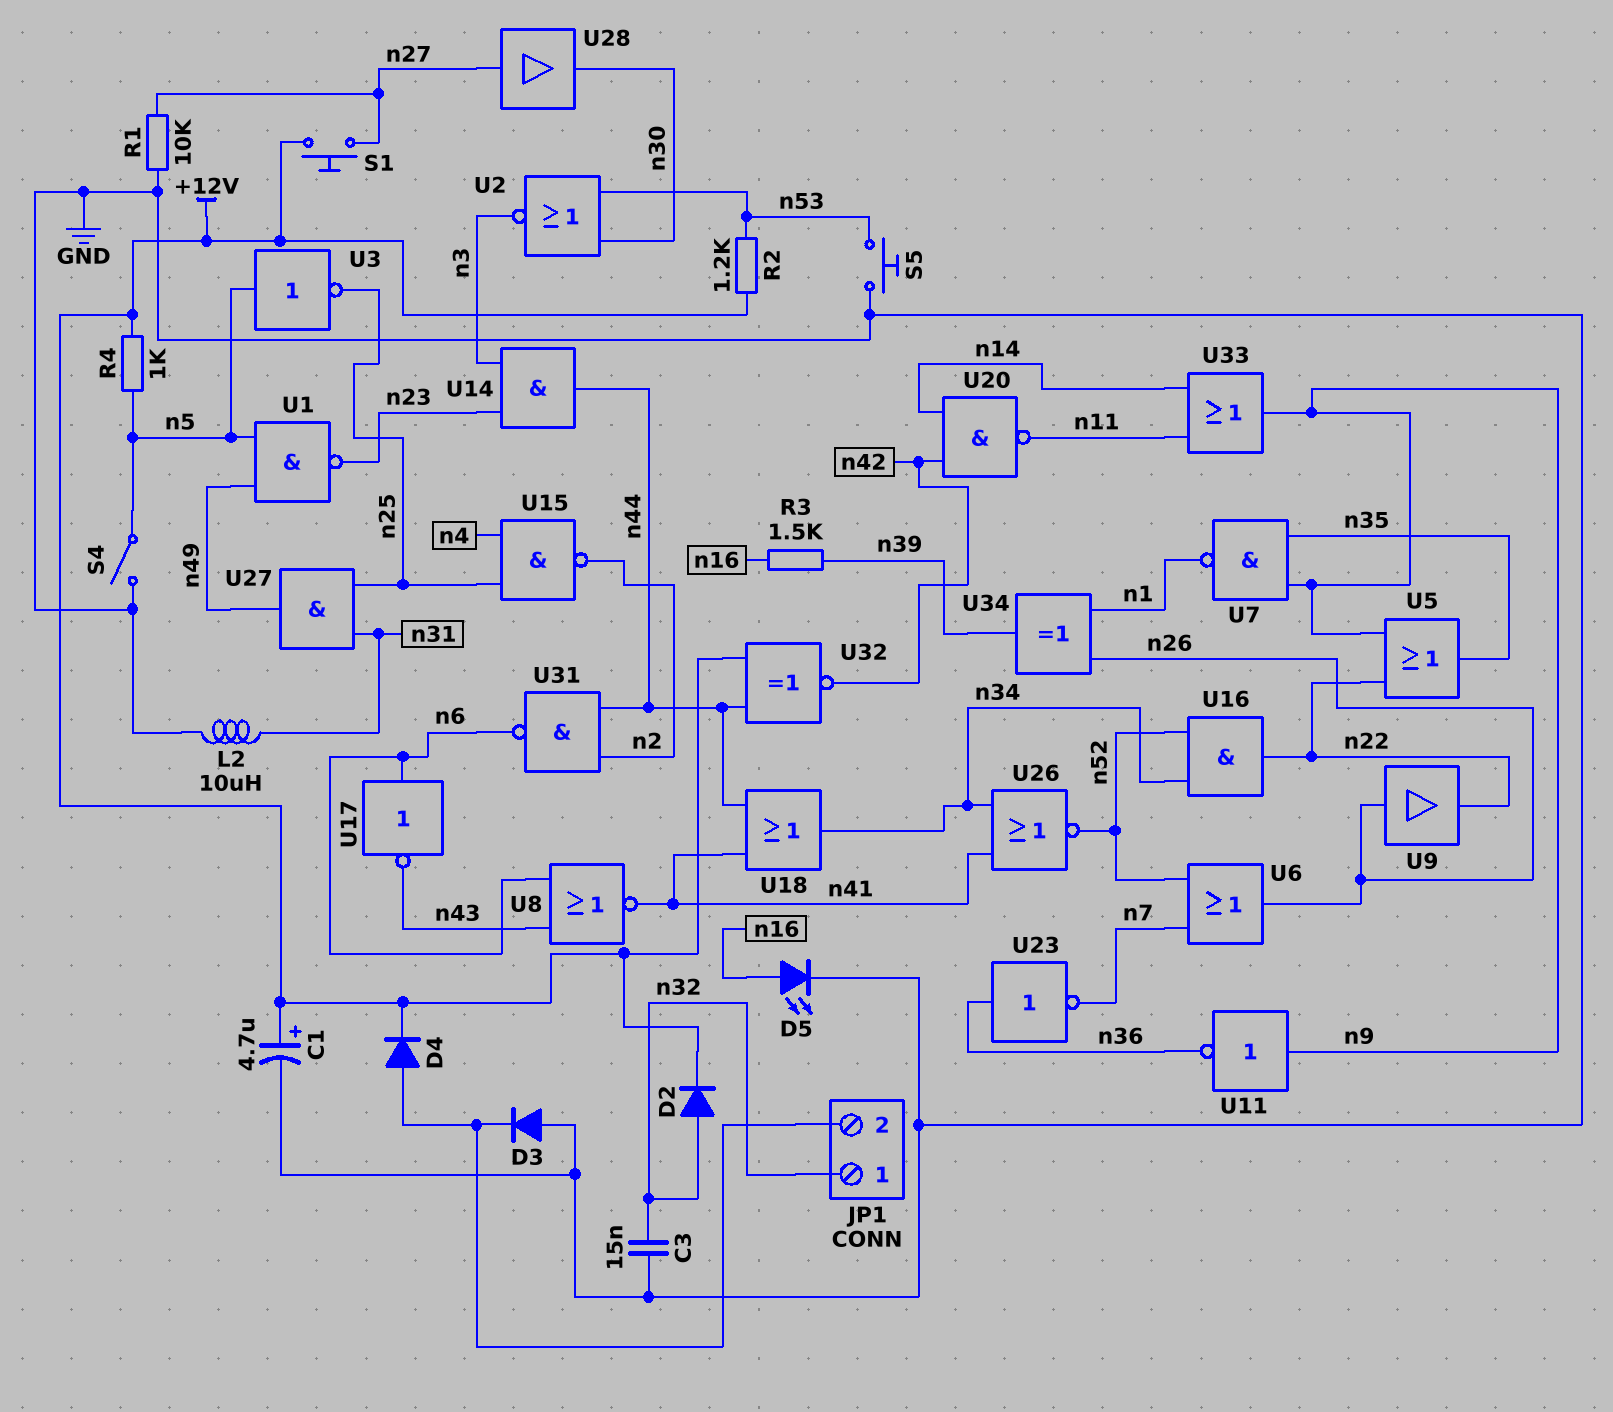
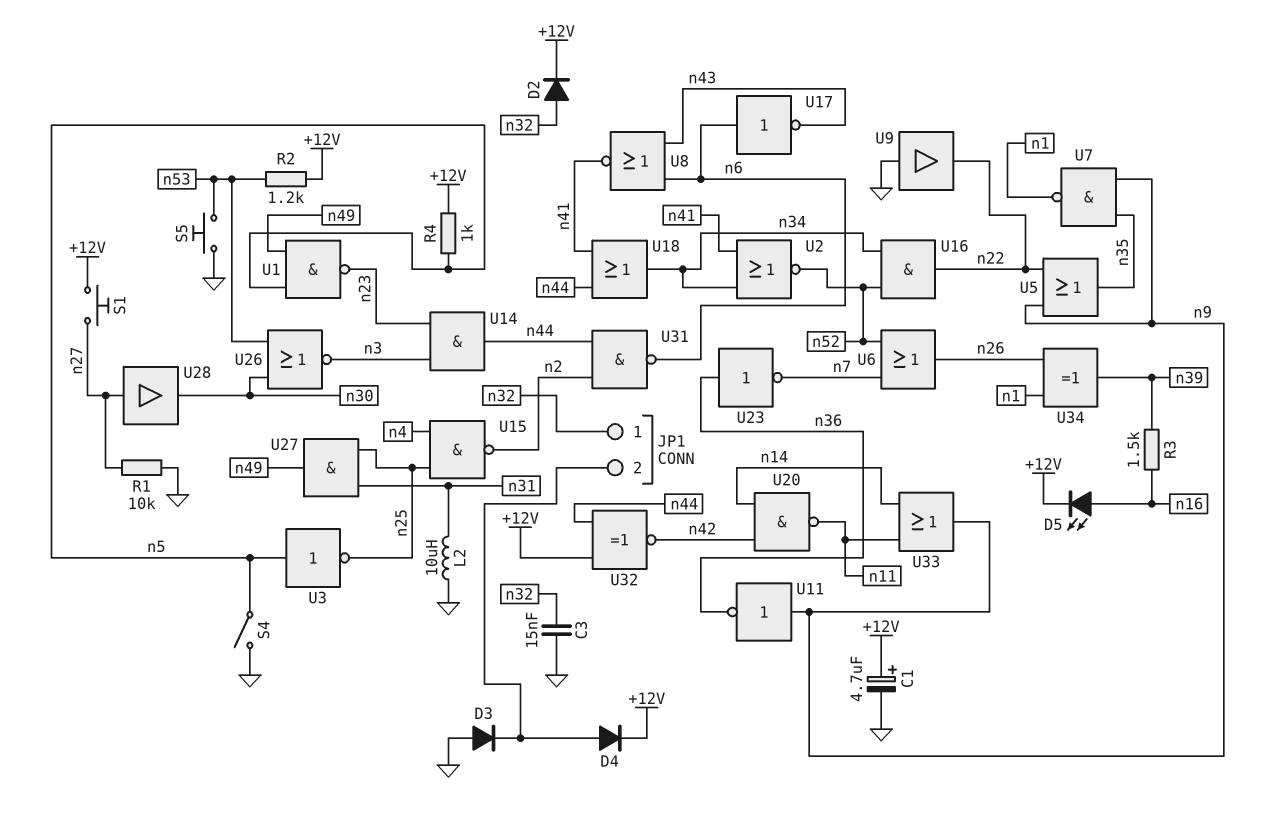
D5: LED (A n16, K GND) -> LED (A n16, K +12V)
U2: NOR (in n30, in n53, out n3) -> NOR (in n34, in n41, out n52)
U9: buffer (in n26, out n22) -> buffer (in GND, out n22)
U26: NOR (in n34, in n41, out n52) -> NOR (in n30, in n53, out n3)

